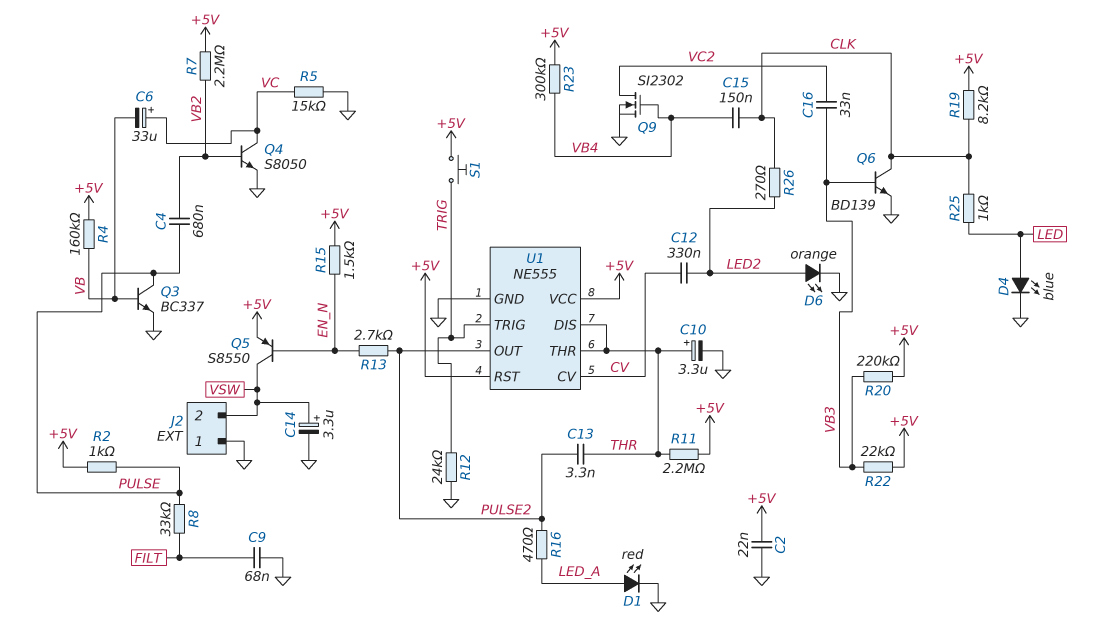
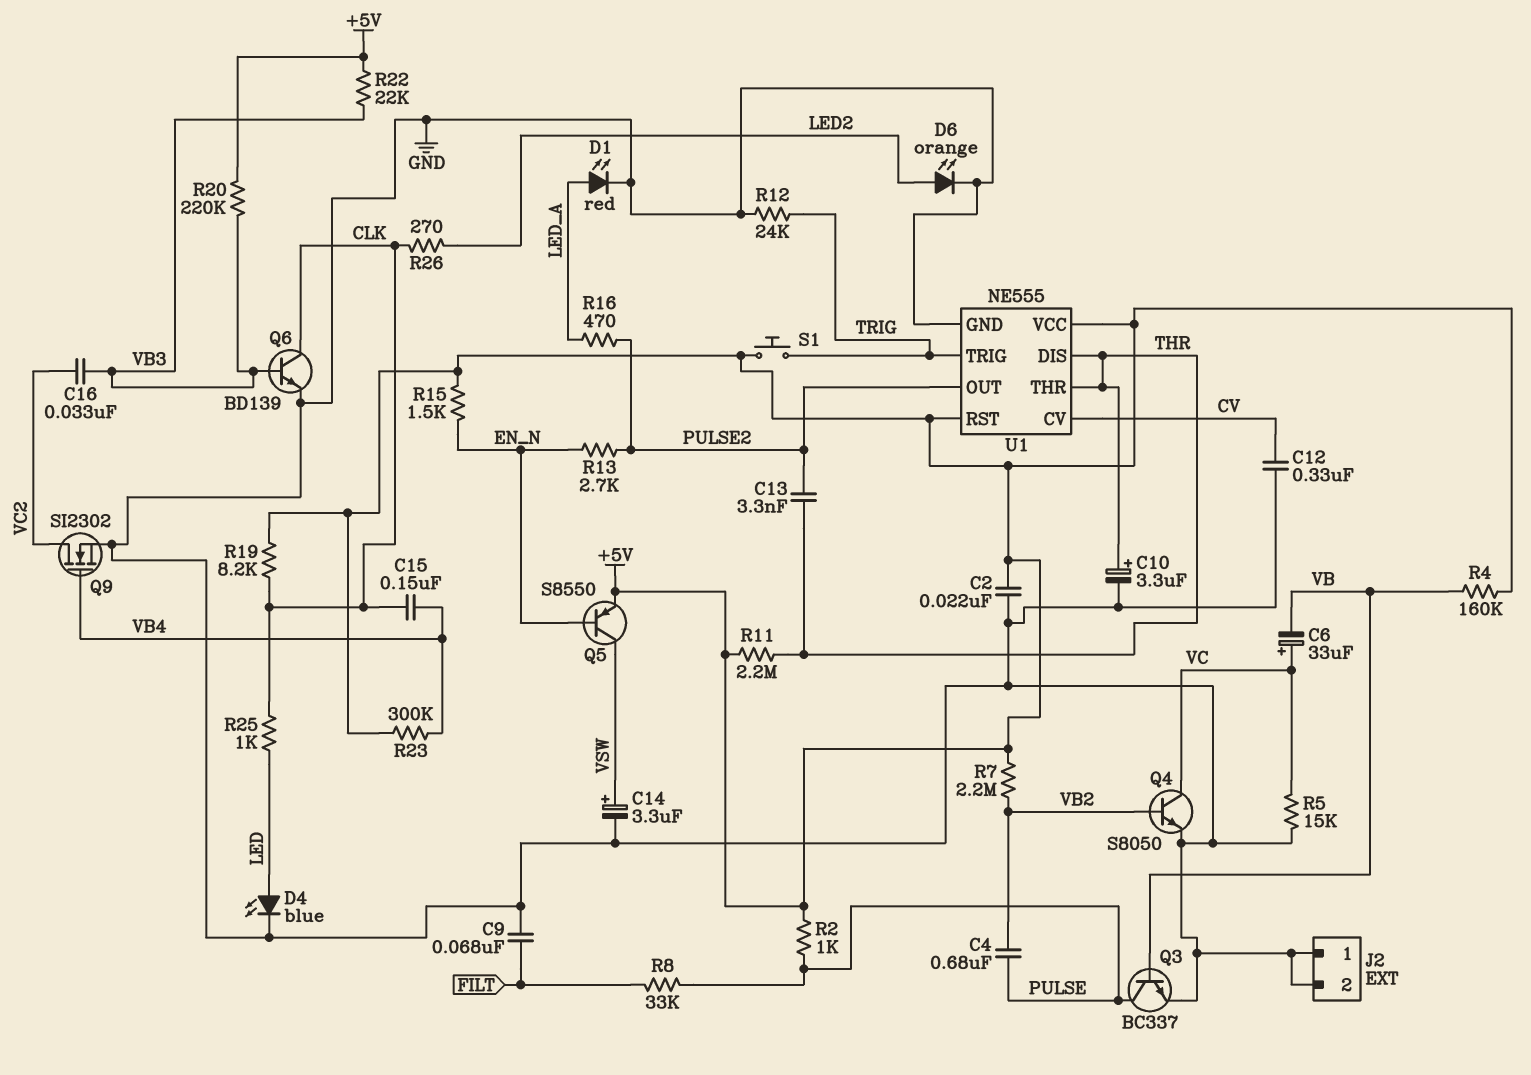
C12: 330nF (CV, LED2) -> 330nF (CV, GND)
J2 pin 2: VSW -> GND

